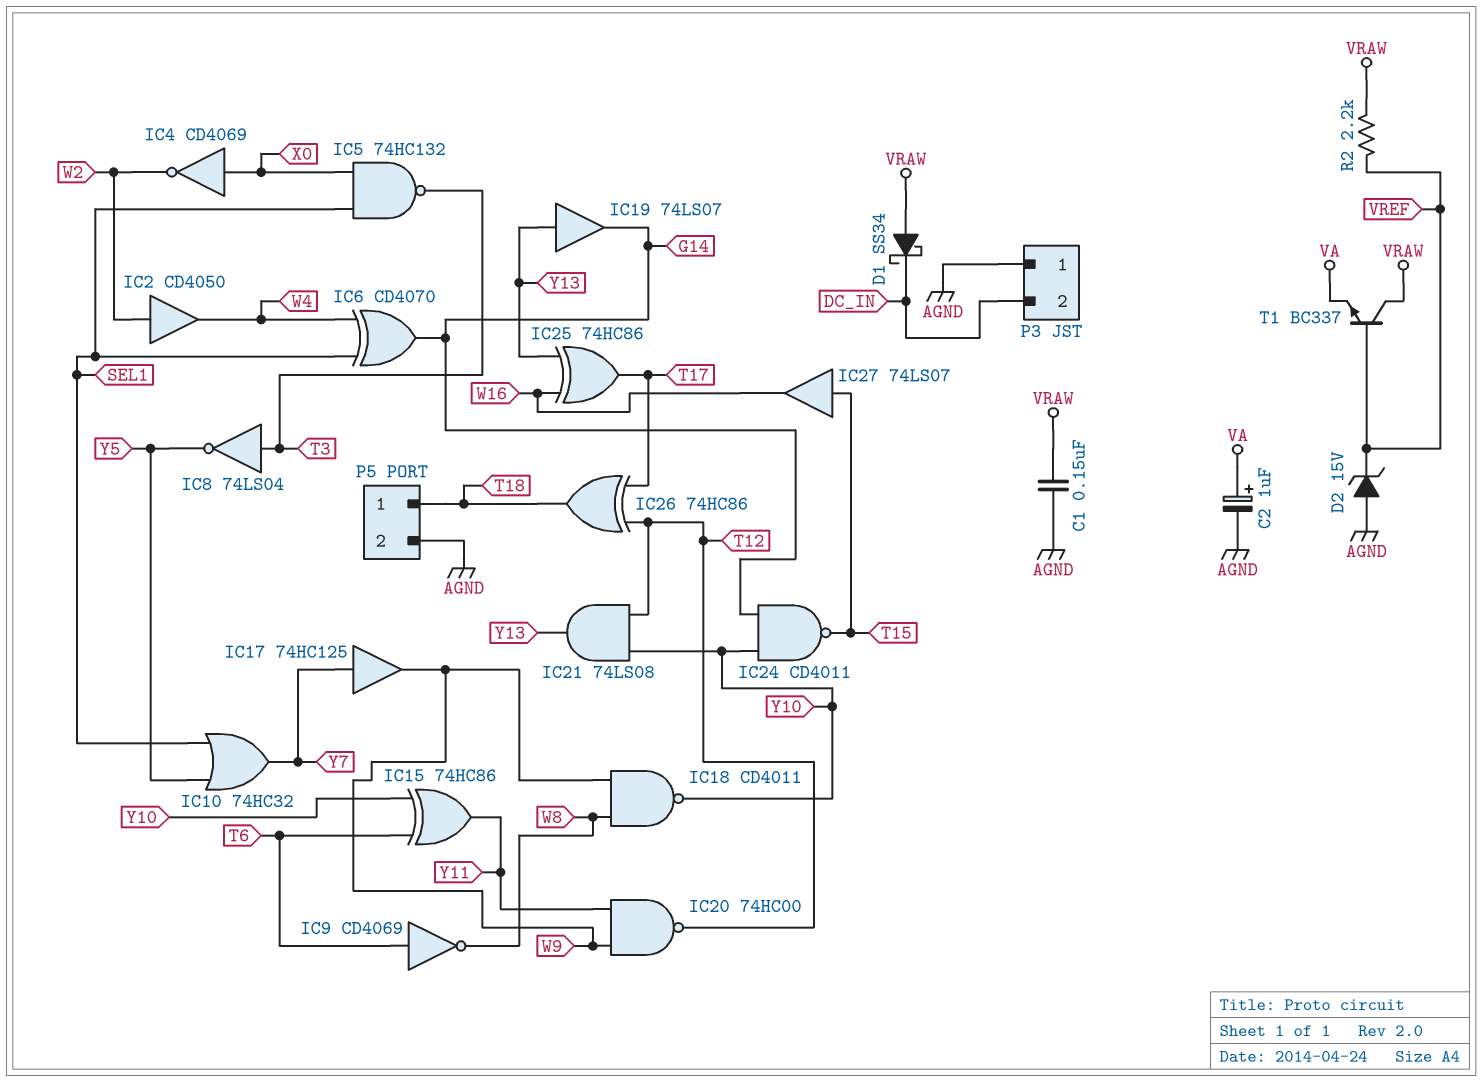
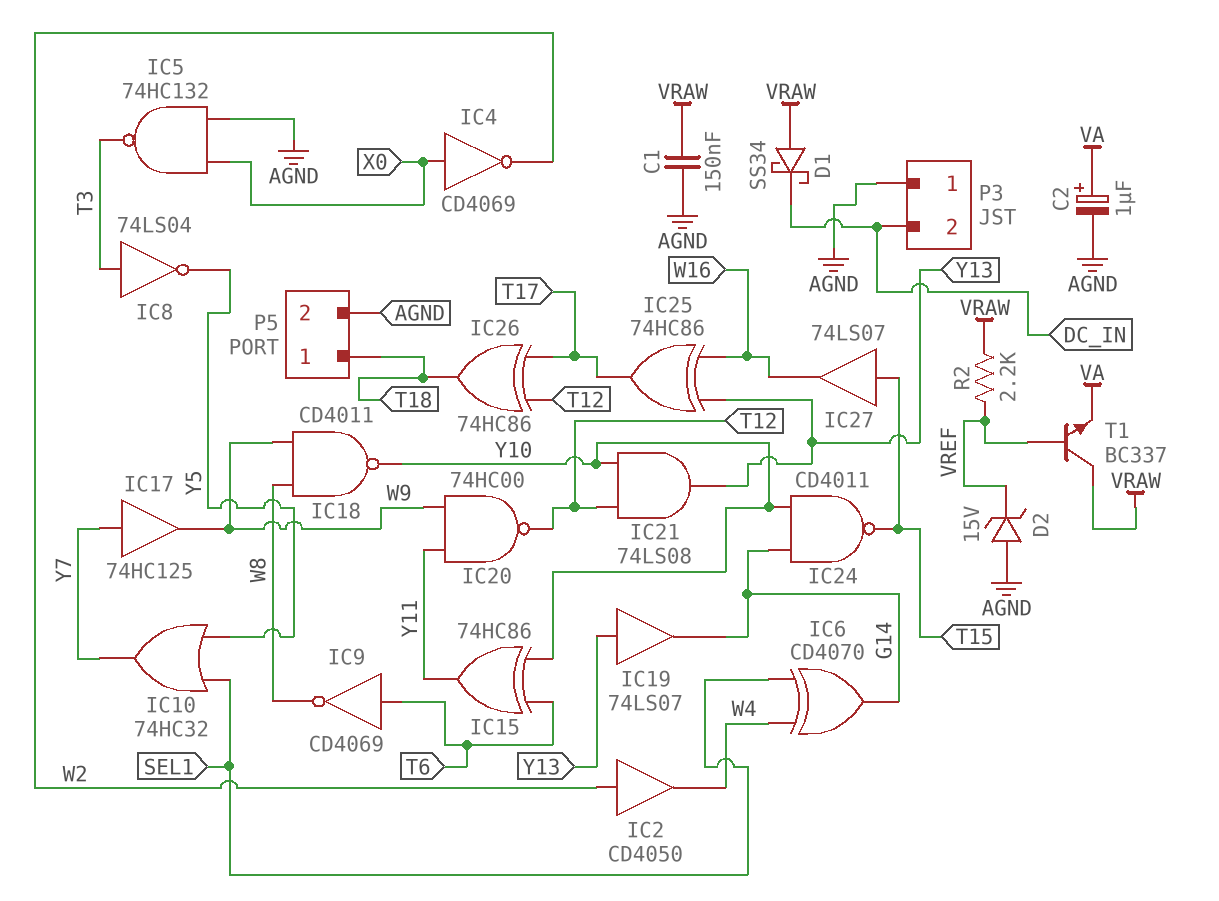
IC5: NAND 74HC132 (in SEL1, in X0, out T3) -> NAND 74HC132 (in AGND, in X0, out T3)

